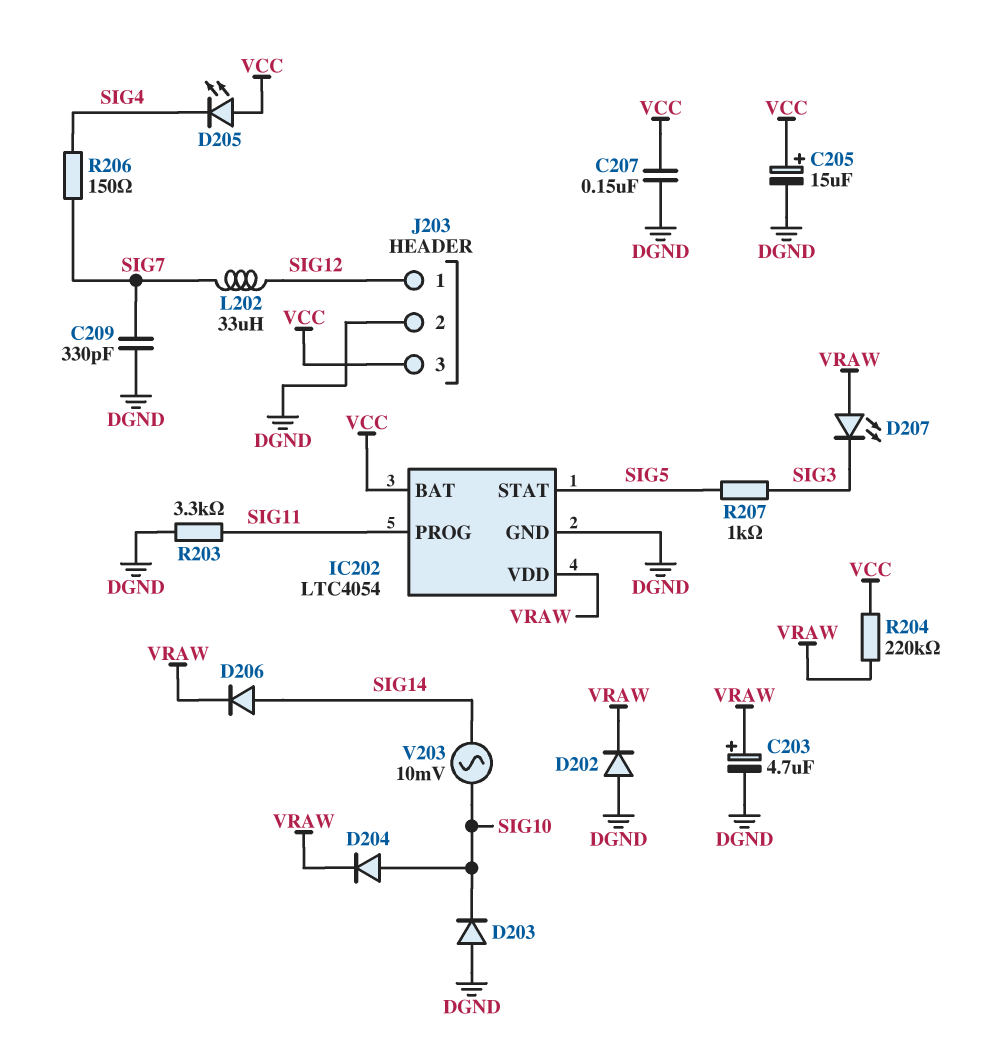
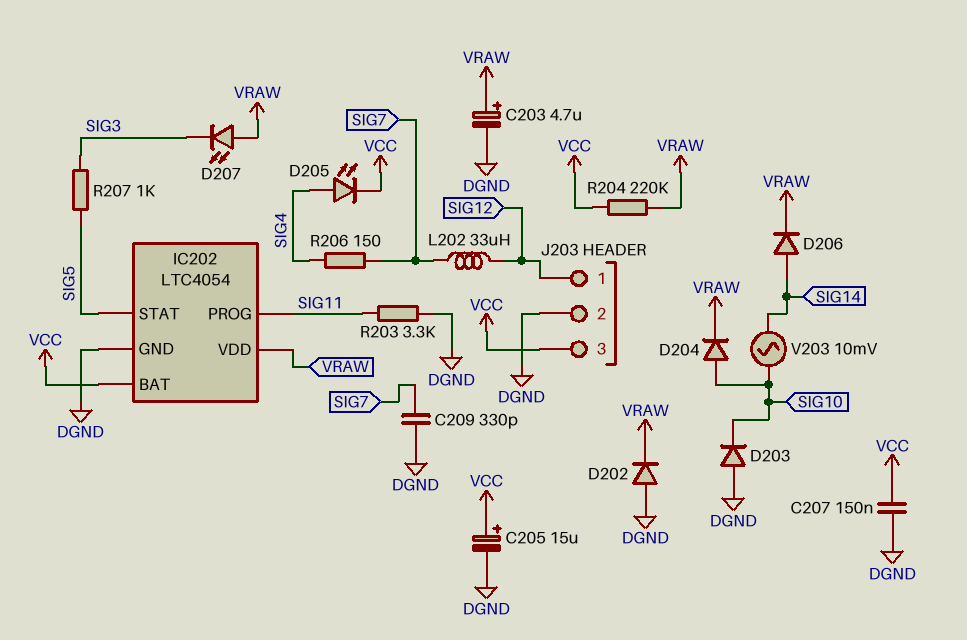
D205: LED (A VCC, K SIG4) -> LED (A SIG4, K VCC)

